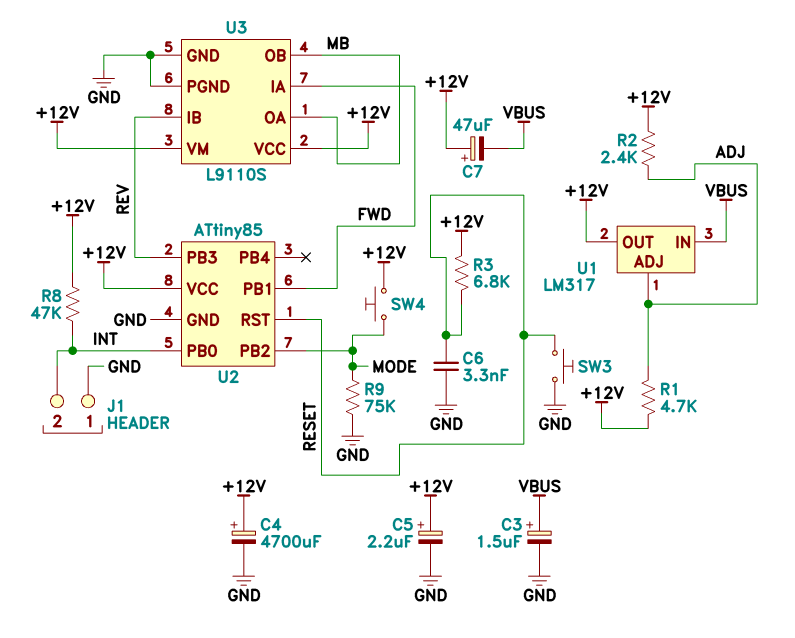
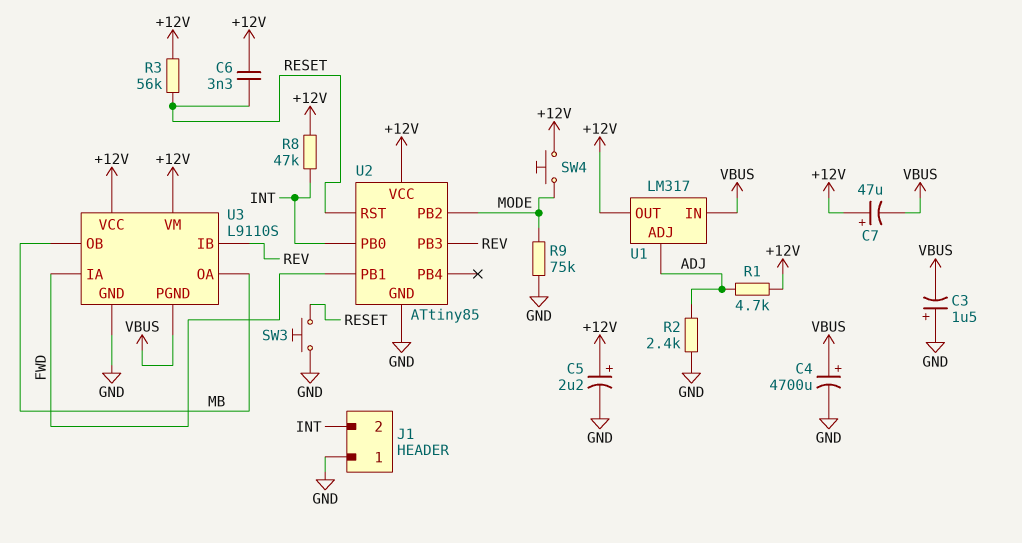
C3: 1.5uF (plus VBUS, minus GND) -> 1.5uF (plus GND, minus VBUS)
C4: 4700uF (plus +12V, minus GND) -> 4700uF (plus VBUS, minus GND)
C6: 3.3nF (GND, RESET) -> 3.3nF (+12V, RESET)
R2: 2.4k (+12V, ADJ) -> 2.4k (ADJ, GND)
R3: 6.8k (+12V, RESET) -> 56k (+12V, RESET)
U3 pin PGND: GND -> VBUS

